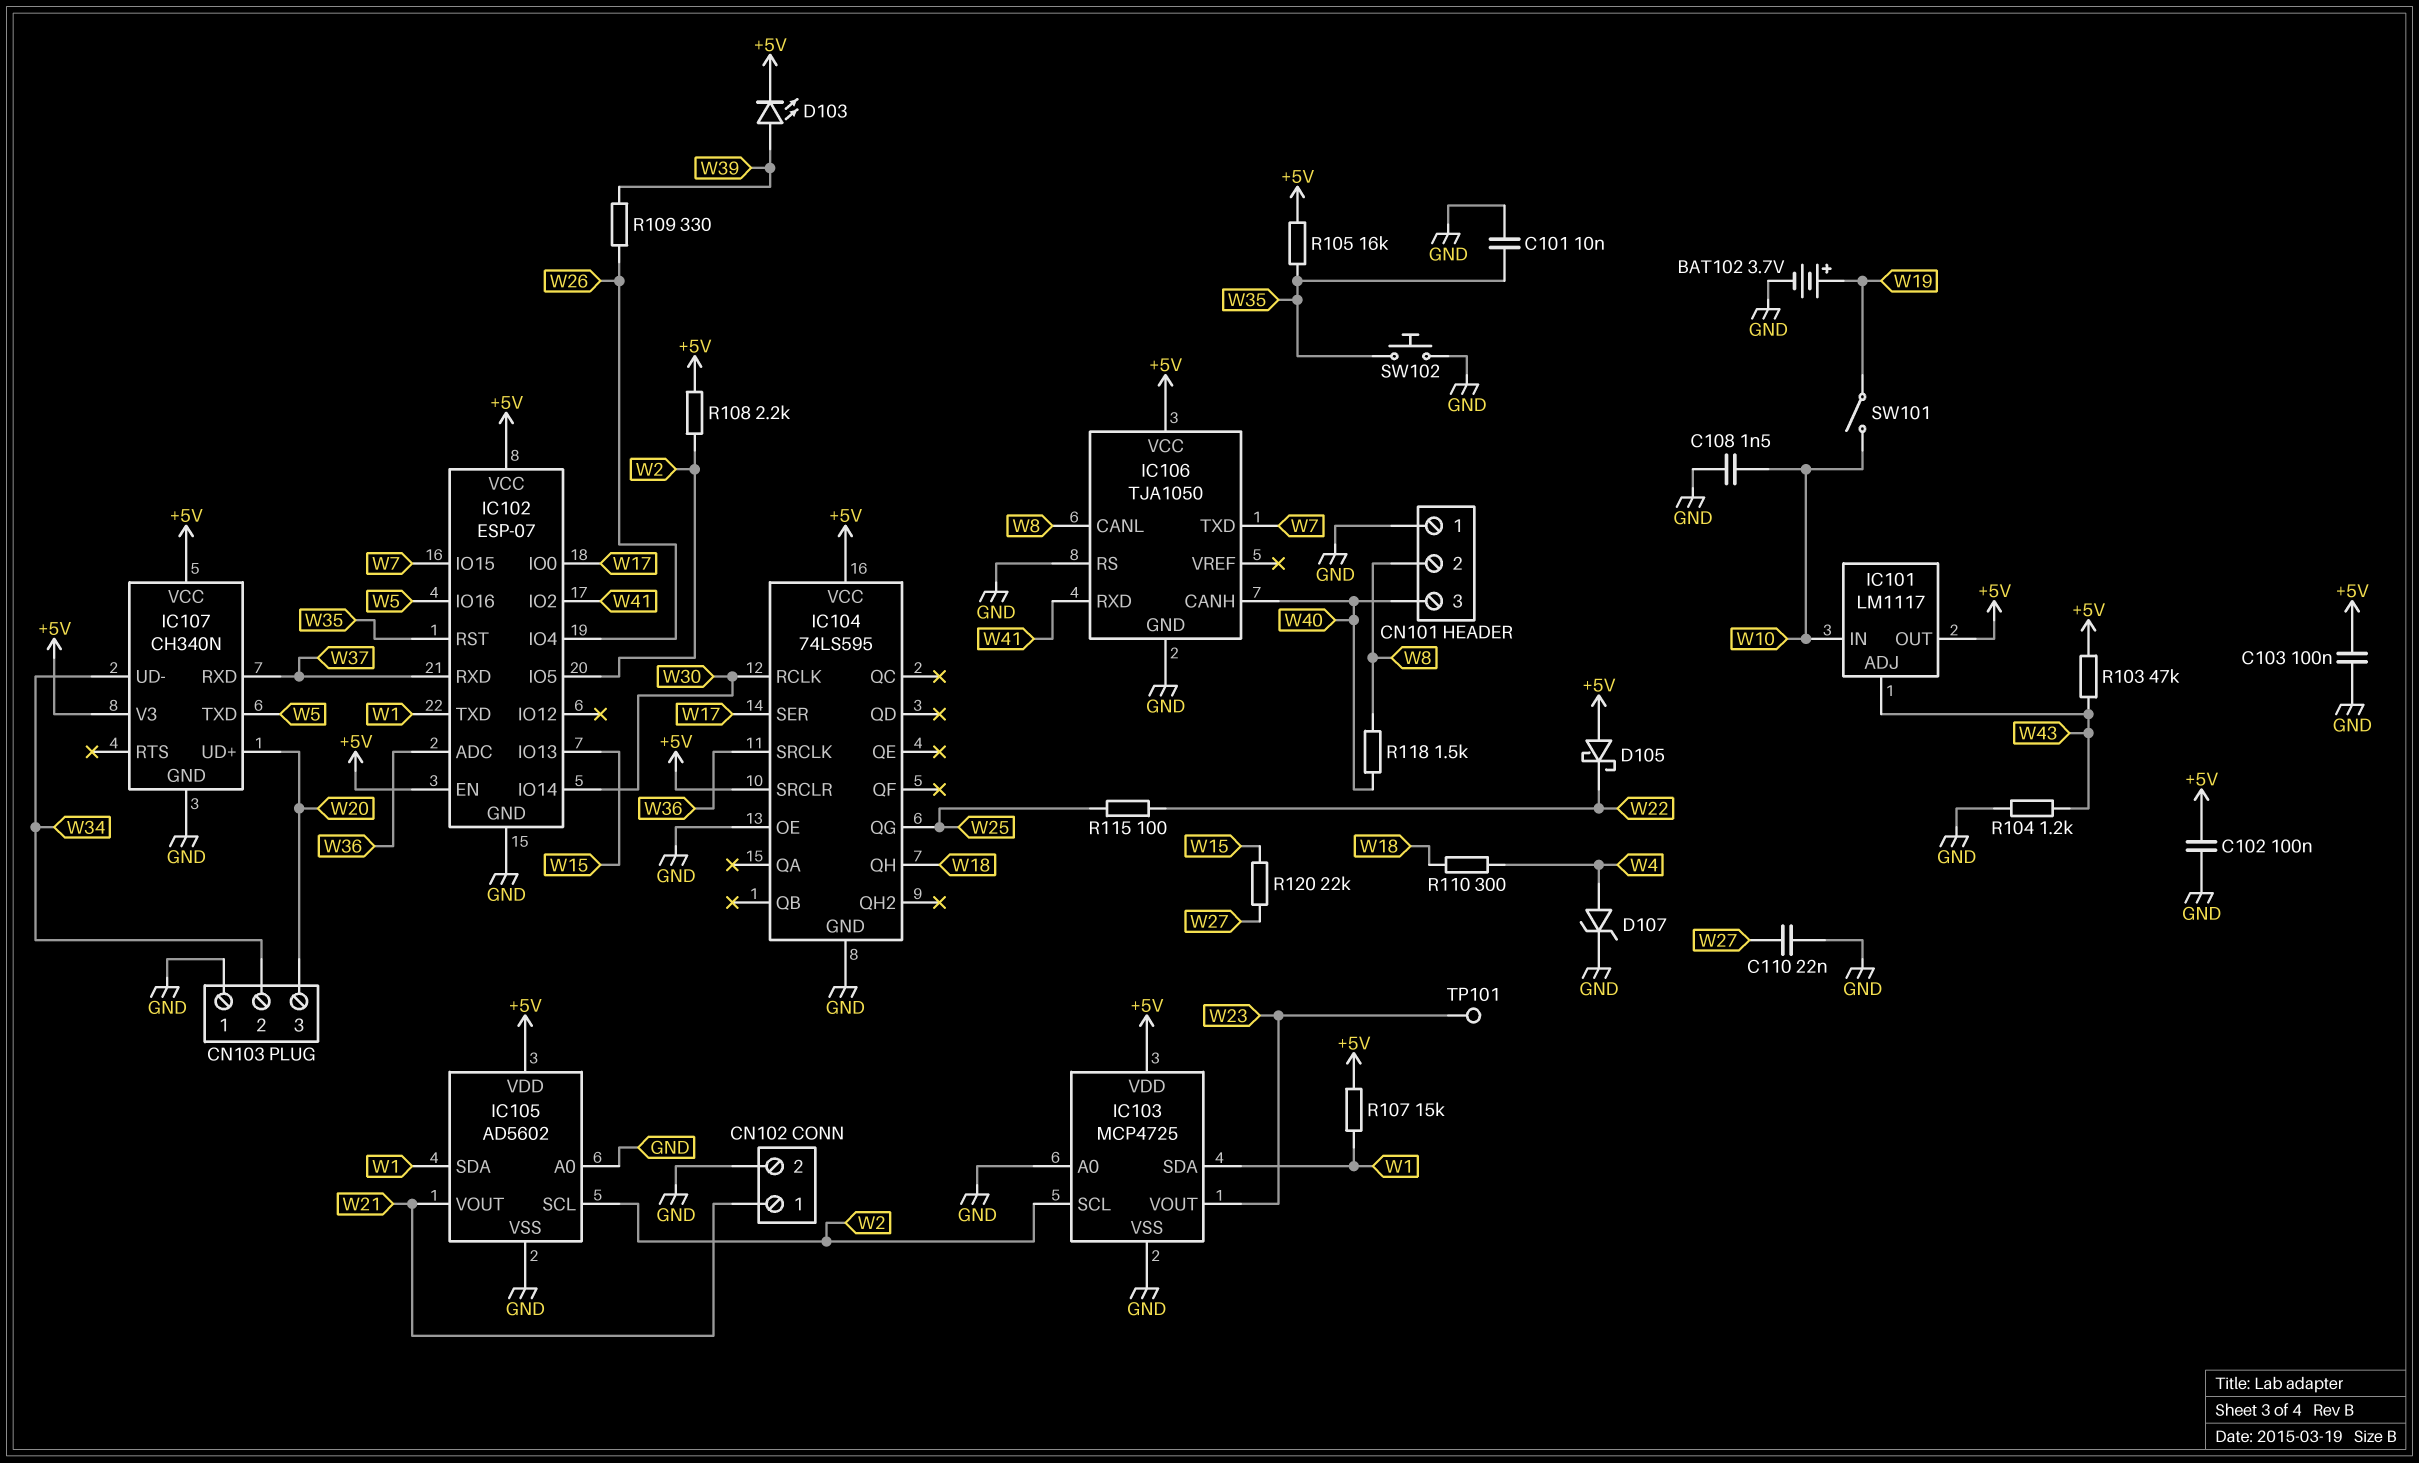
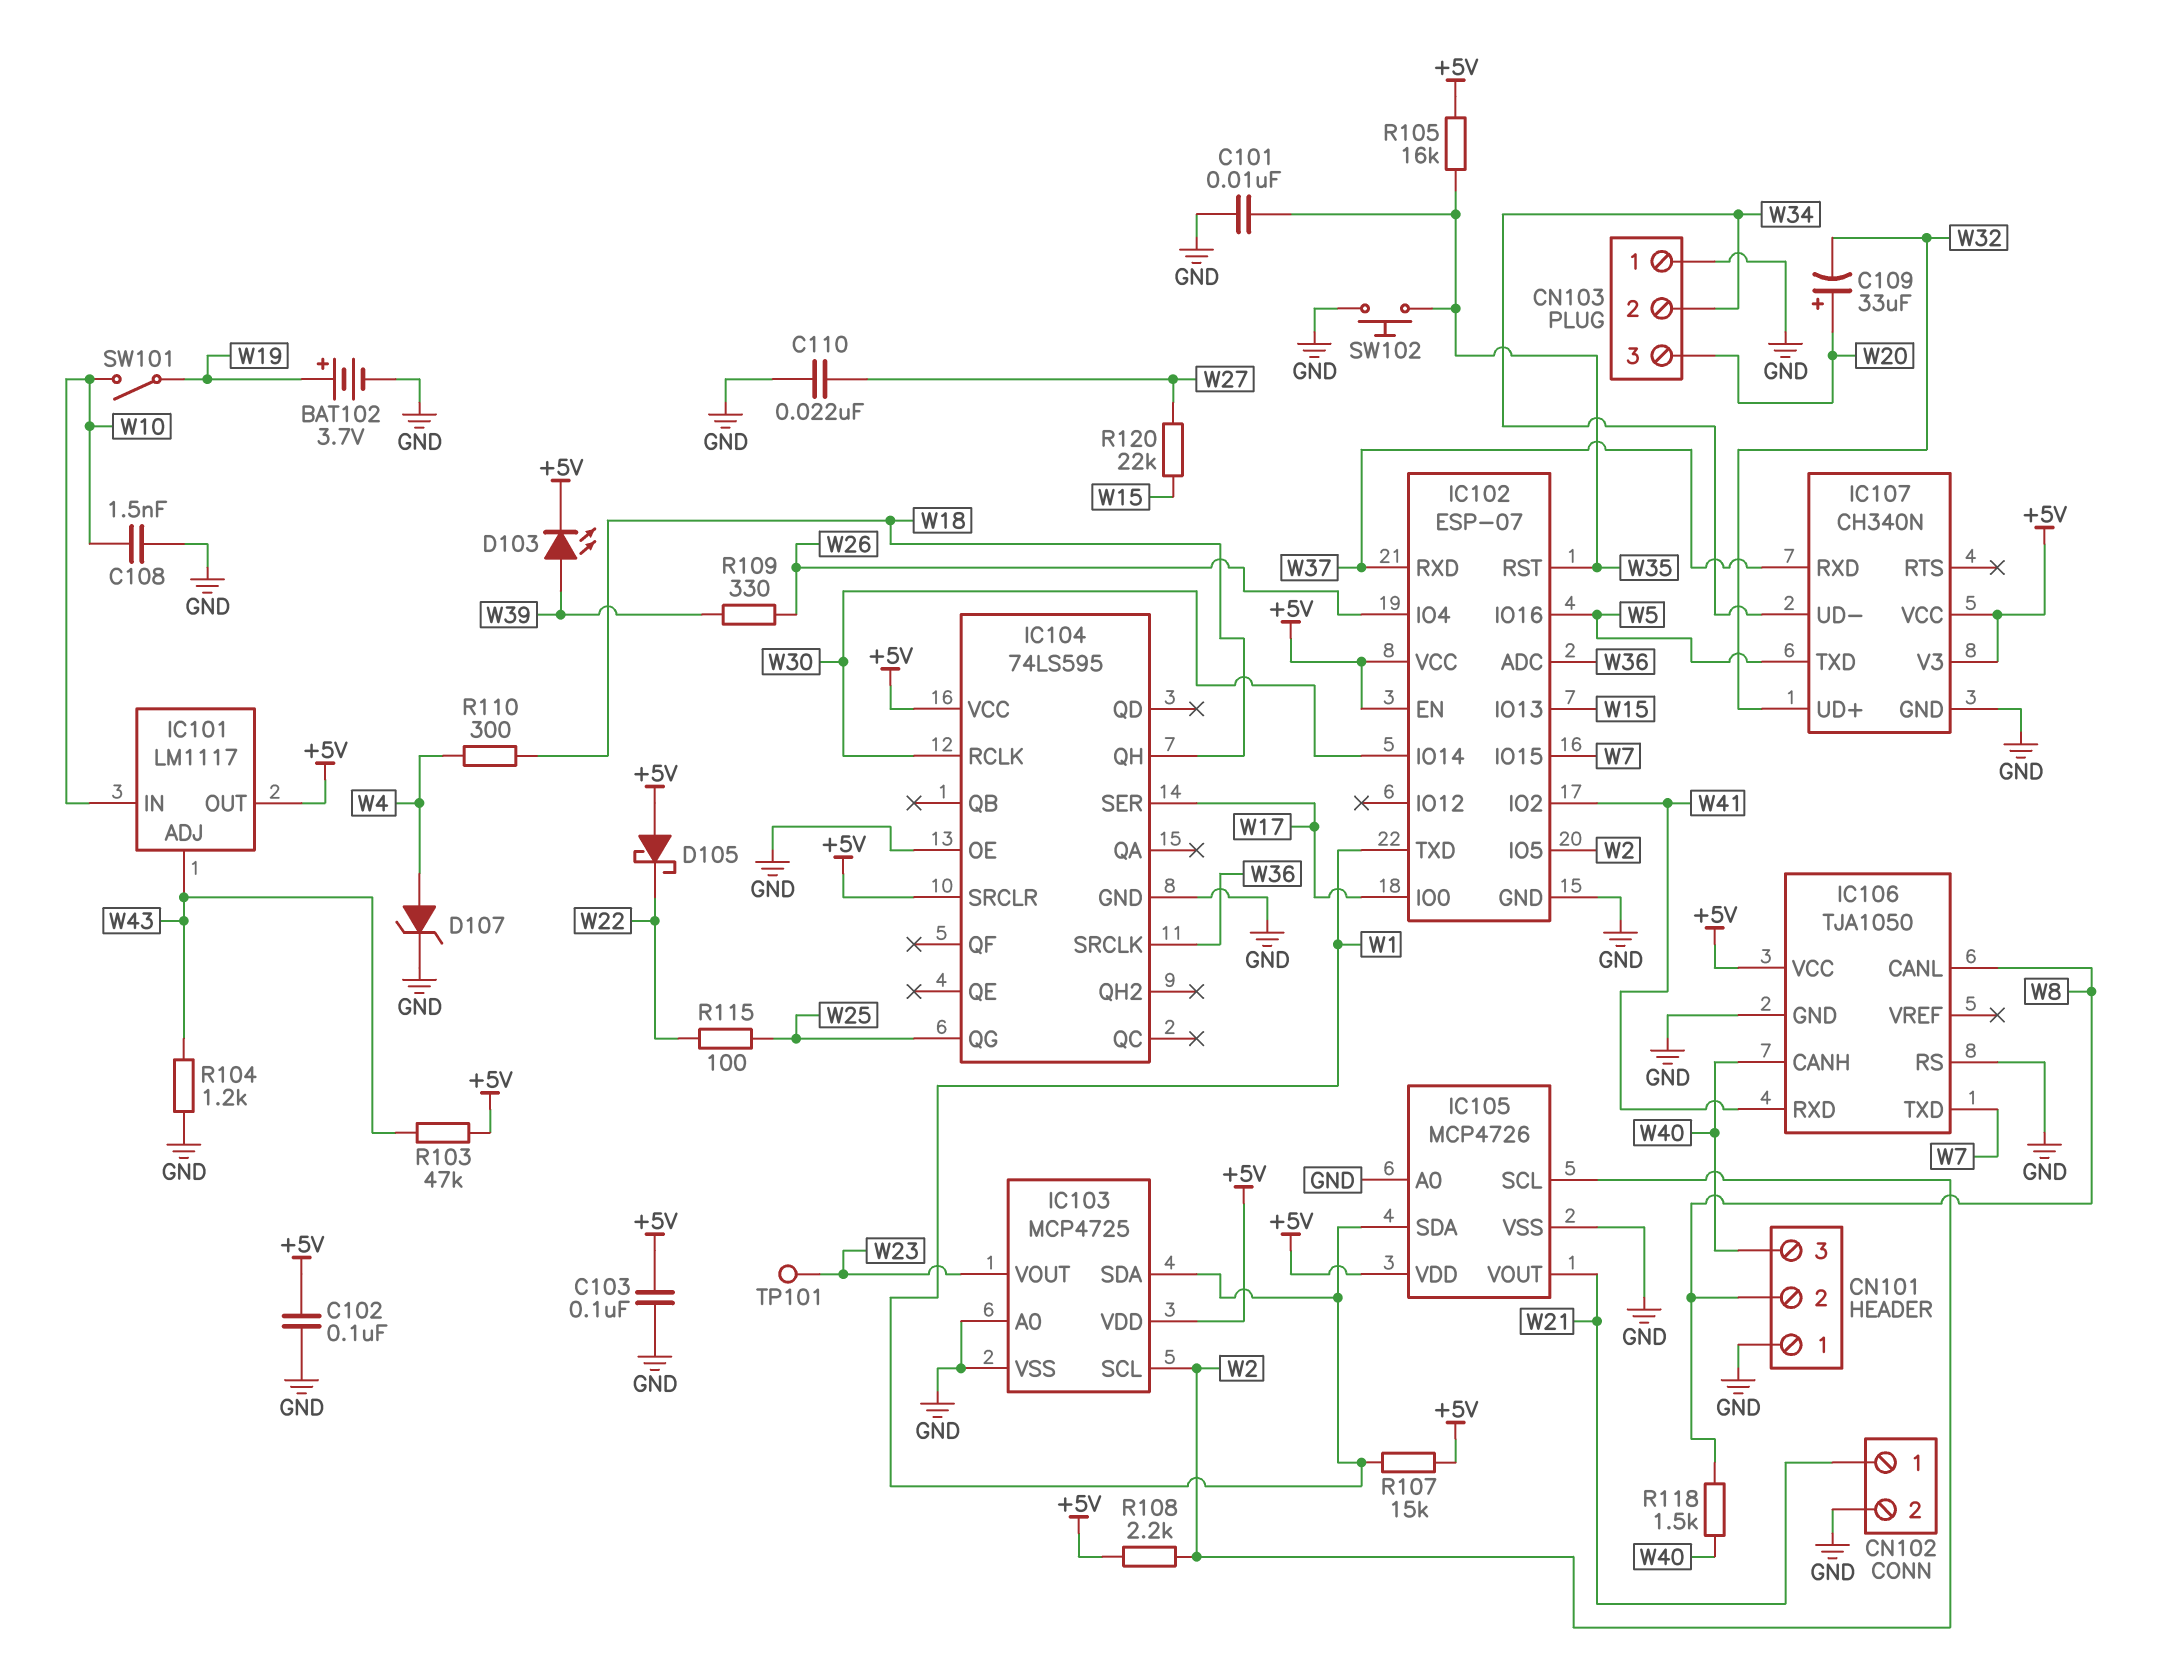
C109: none -> 33uF (plus W20, minus W32)
IC105: AD5602 -> MCP4726
IC107 pin UD+: W20 -> W32

